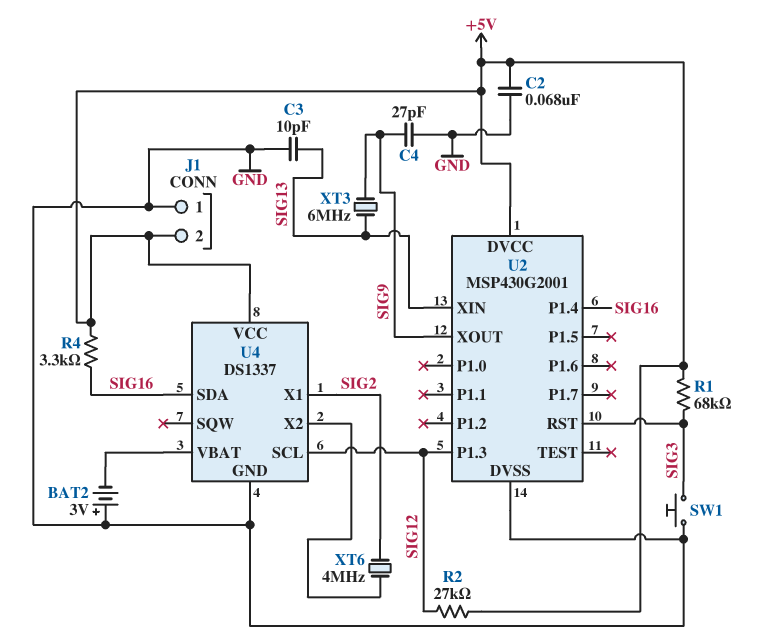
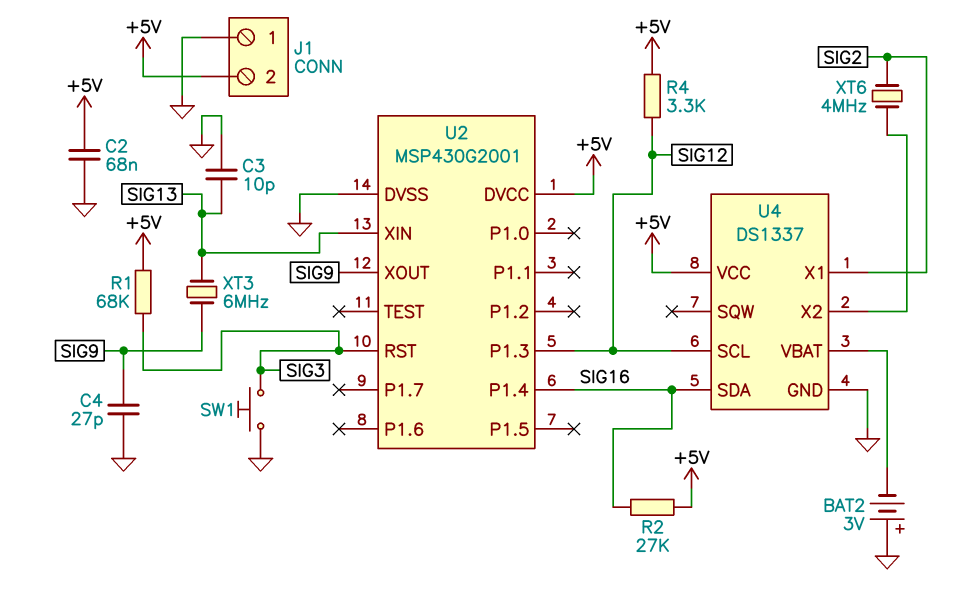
R2: 27k (+5V, SIG12) -> 27k (+5V, SIG16)
R4: 3.3k (+5V, SIG16) -> 3.3k (+5V, SIG12)

